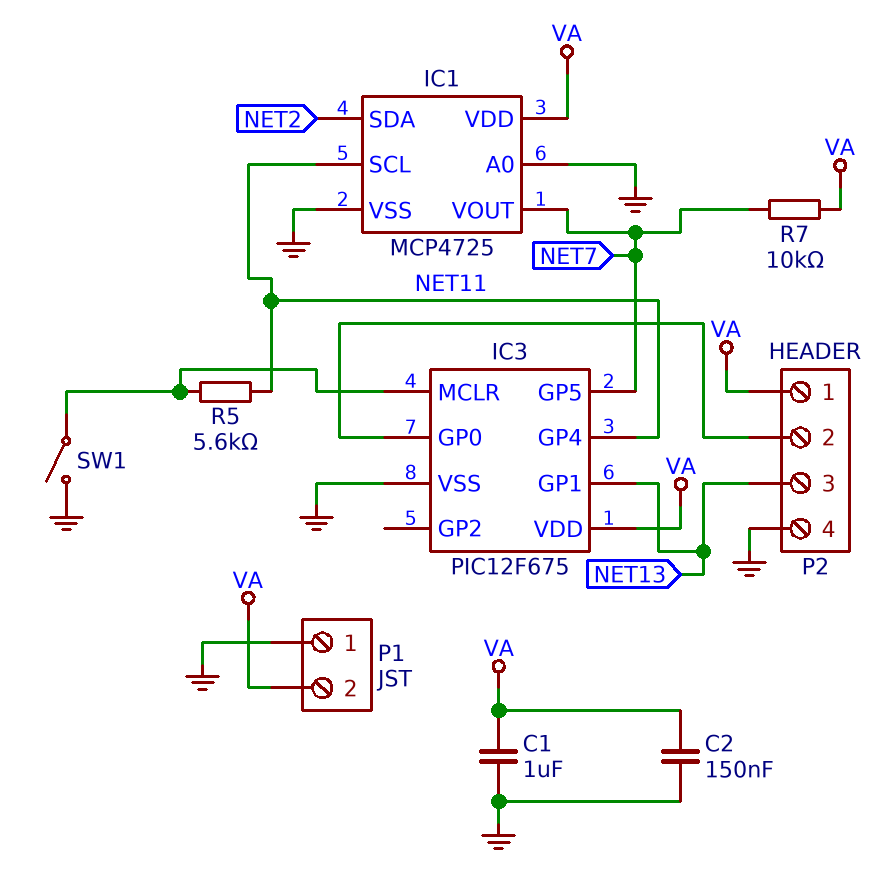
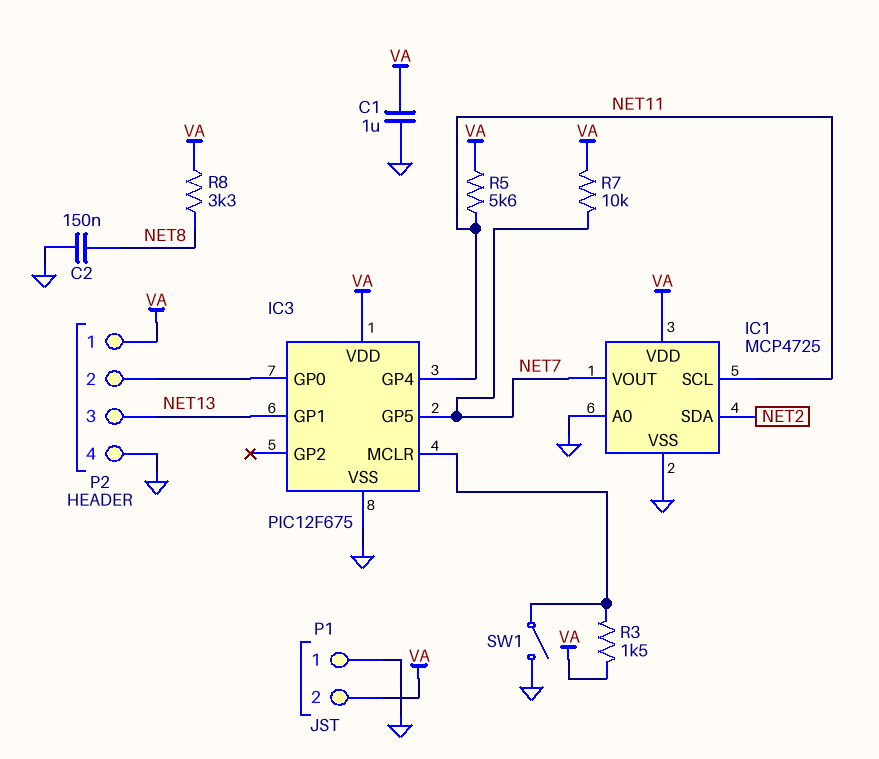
C2: 150nF (GND, VA) -> 150nF (GND, NET8)
R3: none -> 1.5k (IC3/MCLR, VA)
R5: 5.6k (IC3/MCLR, NET11) -> 5.6k (NET11, VA)
R8: none -> 3.3k (NET8, VA)

